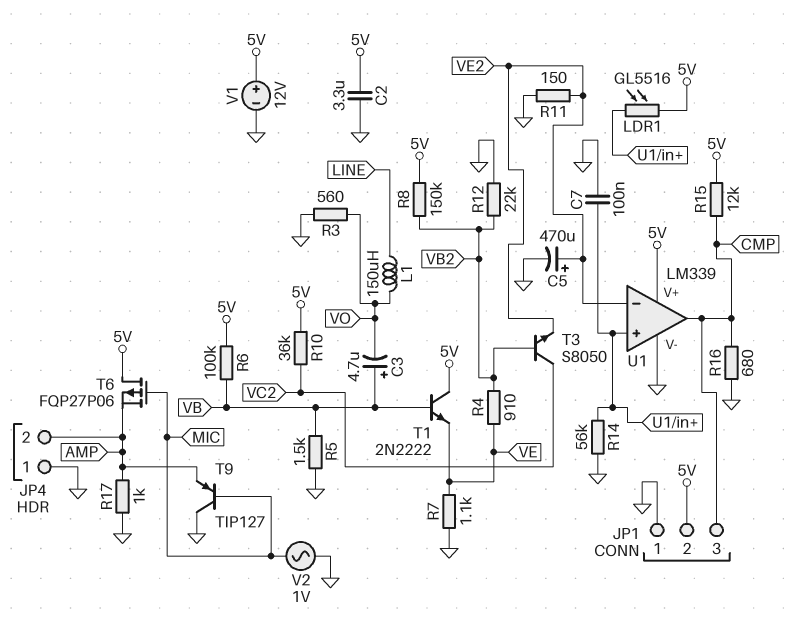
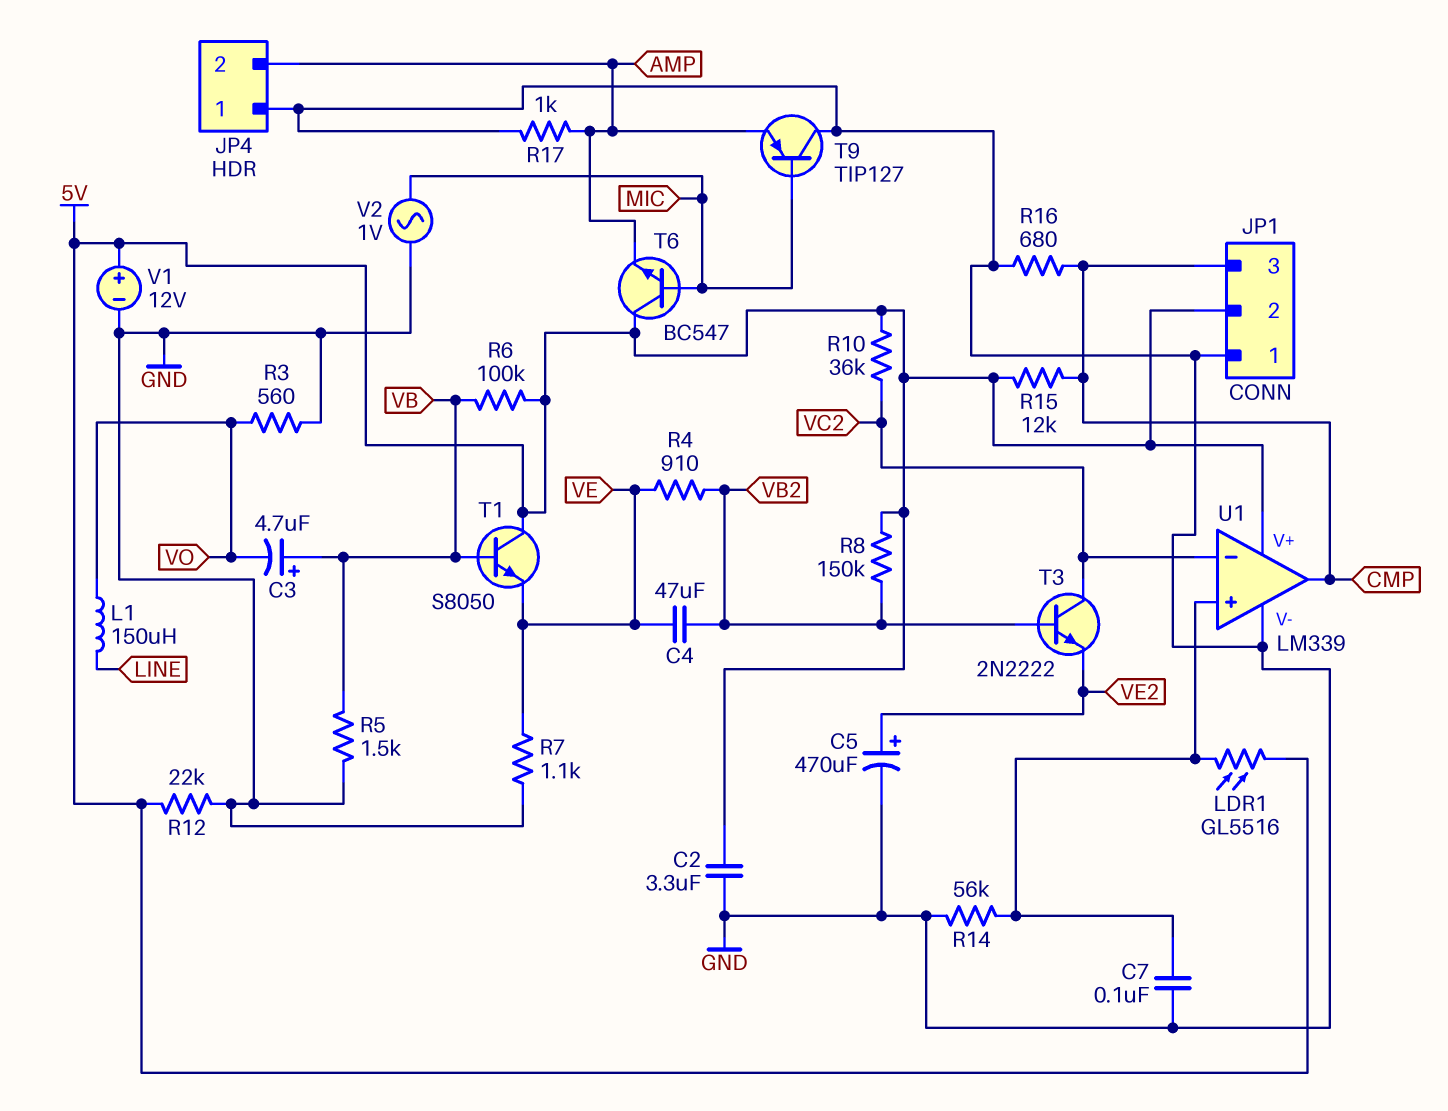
C4: none -> 47uF (VB2, VE)
R11: 150 (GND, VE2) -> none
R12: 22k (GND, VB2) -> 22k (5V, GND)
T1: NPN 2N2222 (B VB, C 5V, E VE) -> NPN S8050 (B VB, C 5V, E VE)
T3: NPN S8050 (B VB2, C VC2, E VE2) -> NPN 2N2222 (B VB2, C VC2, E VE2)
T6: PMOS FQP27P06 (G MIC, D 5V, S AMP) -> NPN BC547 (B MIC, C 5V, E AMP)
U1 pin in-: VE2 -> VC2

